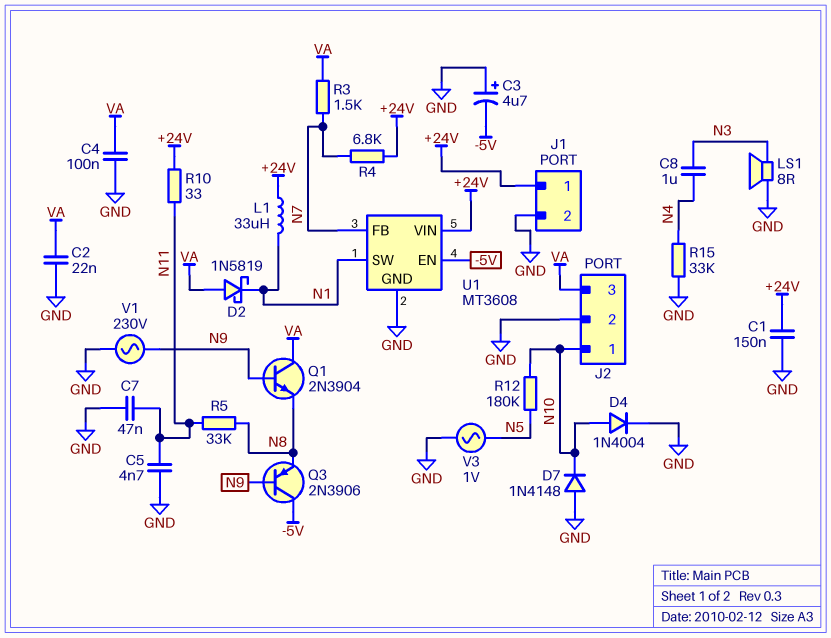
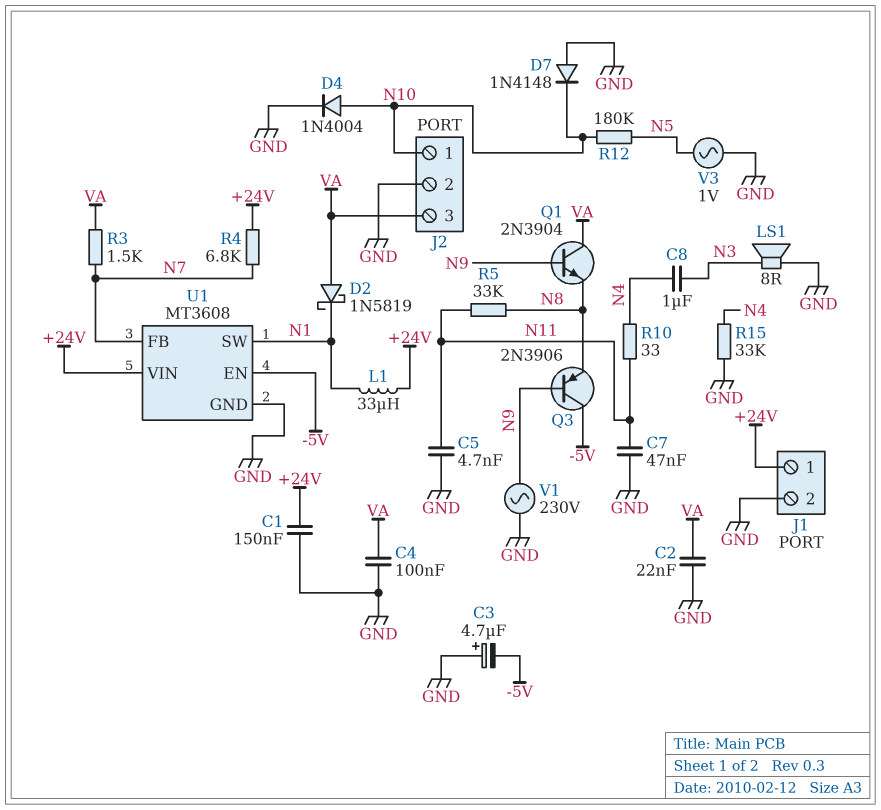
R10: 33 (+24V, N11) -> 33 (N4, N11)

